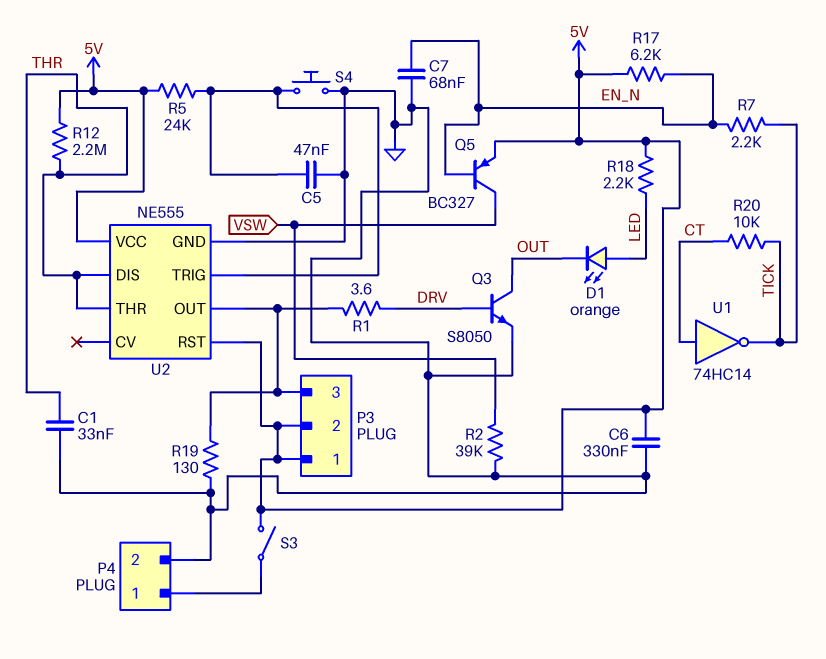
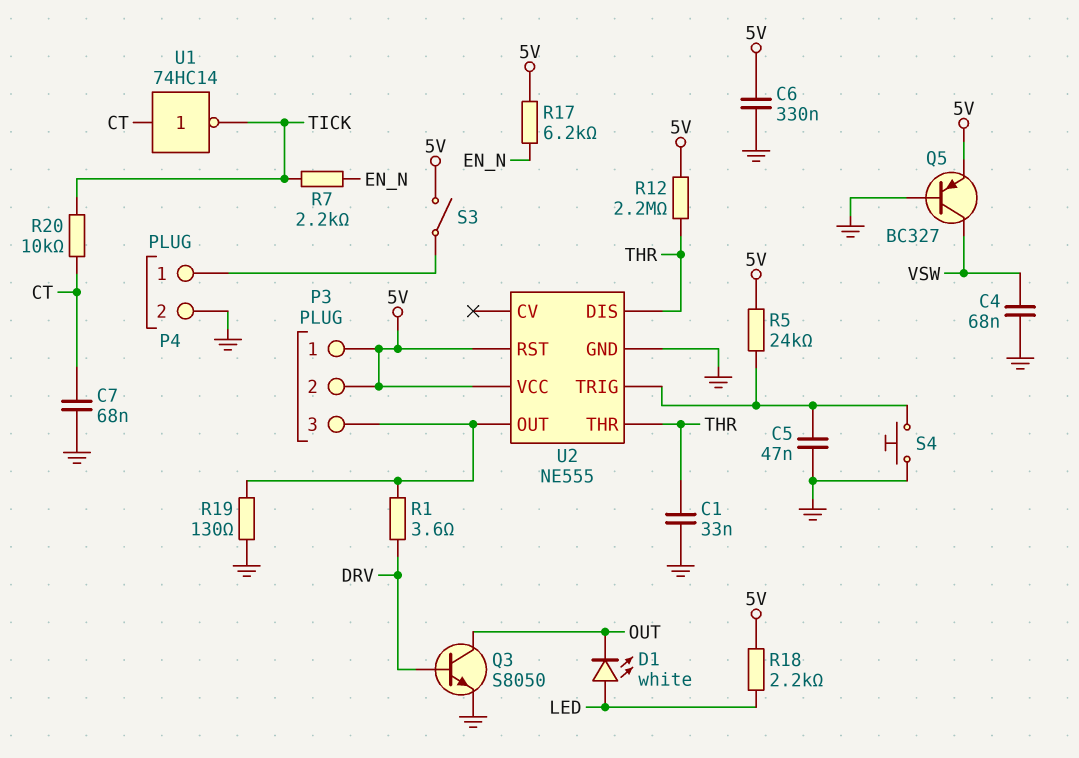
C4: none -> 68nF (GND, VSW)
C7: 68nF (EN_N, GND) -> 68nF (CT, GND)
D1: LED orange (A LED, K OUT) -> LED white (A LED, K OUT)
Q5: PNP BC327 (B EN_N, C VSW, E 5V) -> PNP BC327 (B GND, C VSW, E 5V)
R2: 39k (GND, VSW) -> none

